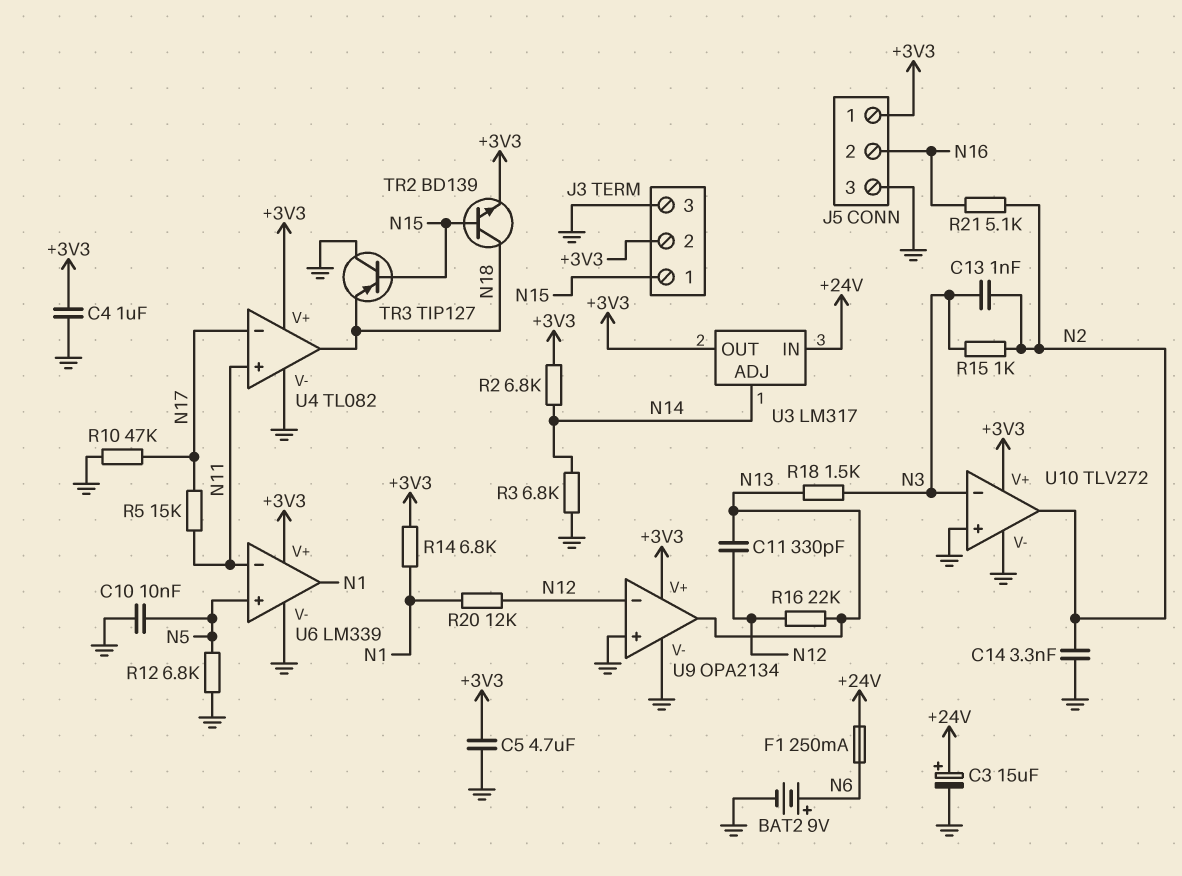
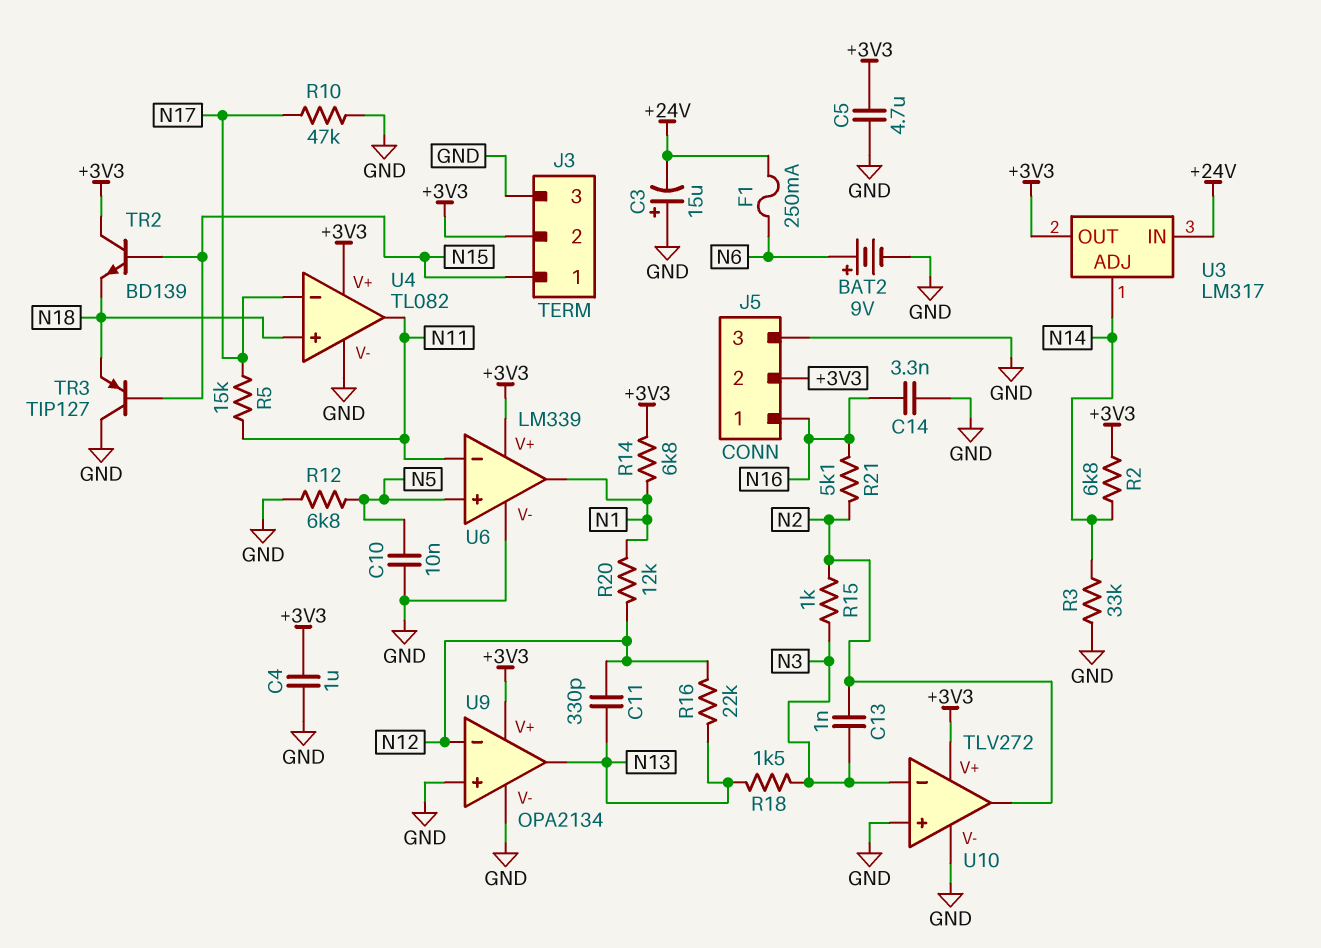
C3: 15uF (plus +24V, minus GND) -> 15uF (plus GND, minus +24V)
C14: 3.3nF (GND, N2) -> 3.3nF (GND, N16)
J5 pin 1: +3V3 -> N16
J5 pin 2: N16 -> +3V3
R3: 6.8k (GND, N14) -> 33k (GND, N14)
TR2: NPN BD139 (B N15, C N18, E +3V3) -> NPN BD139 (B N15, C +3V3, E N18)
U4 pin in+: N11 -> N18
U4 pin out: N18 -> N11

